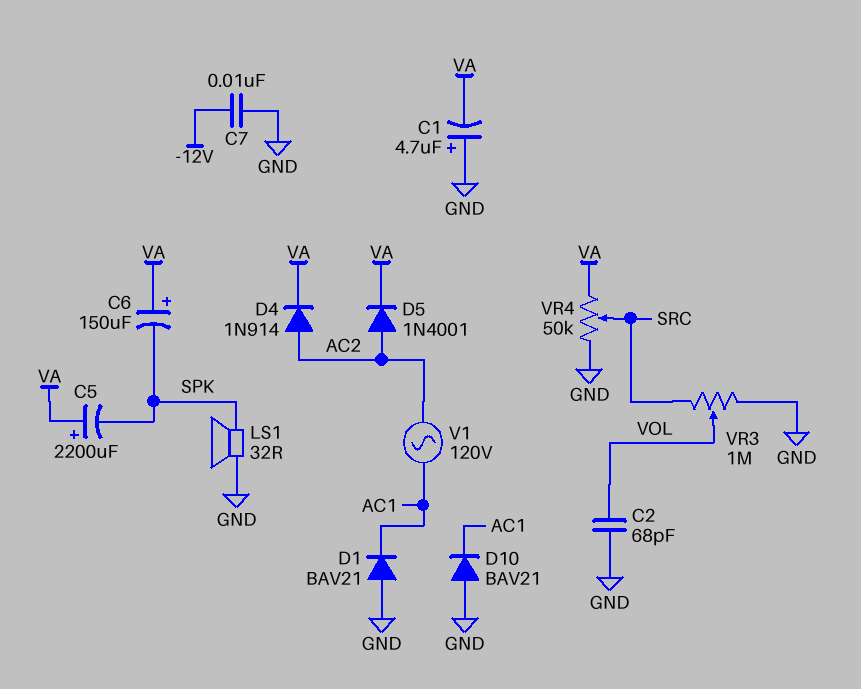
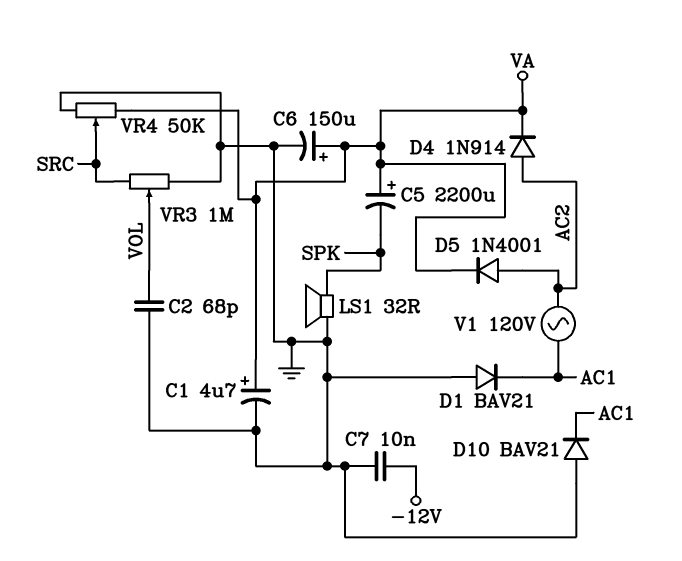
C1: 4.7uF (plus GND, minus VA) -> 4.7uF (plus VA, minus GND)
C6: 150uF (plus VA, minus SPK) -> 150uF (plus VA, minus GND)

